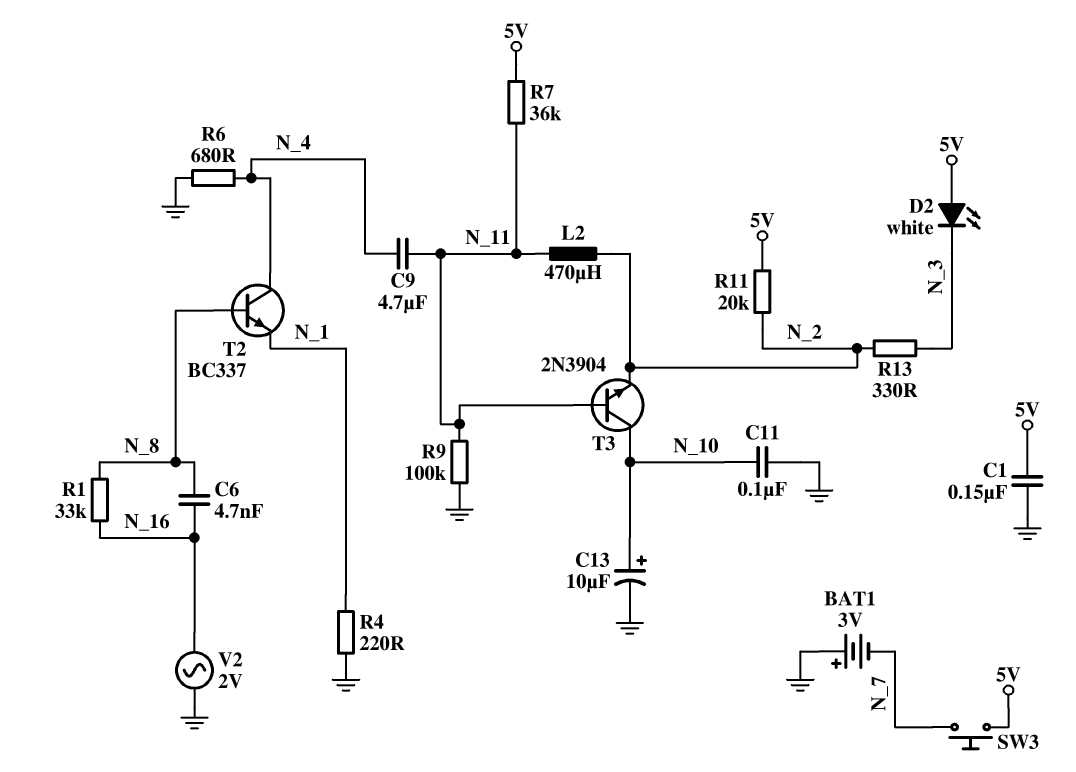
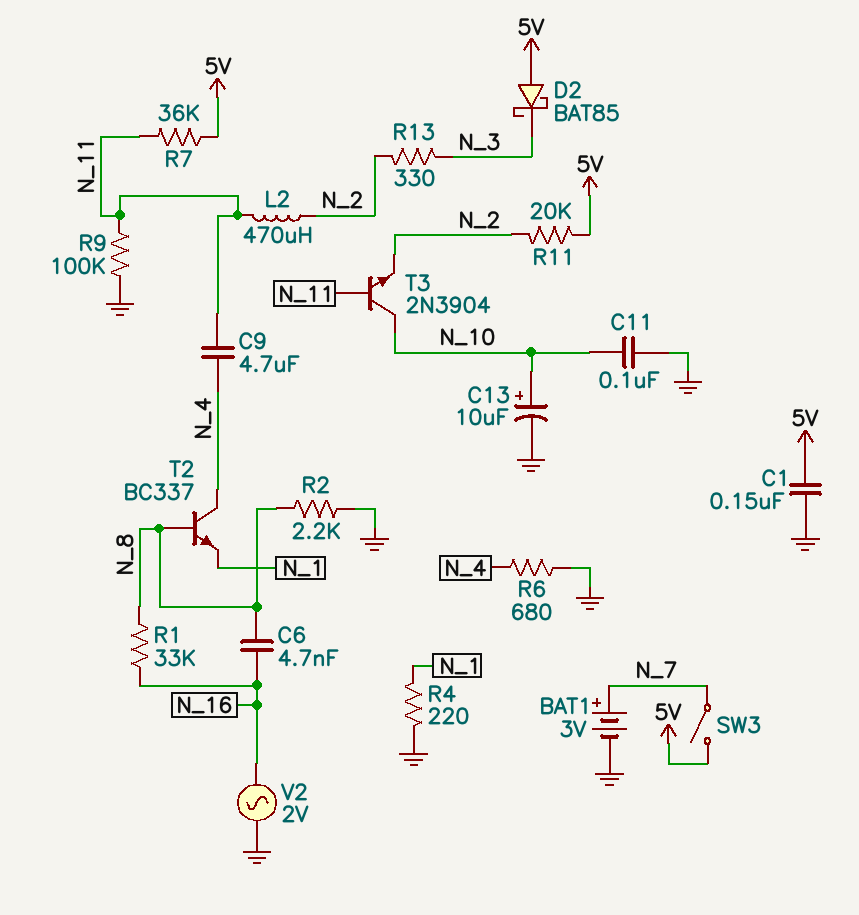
BAT1: 3V (plus GND, minus N_7) -> 3V (plus N_7, minus GND)
D2: LED white (A 5V, K N_3) -> schottky BAT85 (A 5V, K N_3)
R2: none -> 2.2k (GND, N_8)
SW3: button (5V, N_7) -> switch (5V, N_7)

